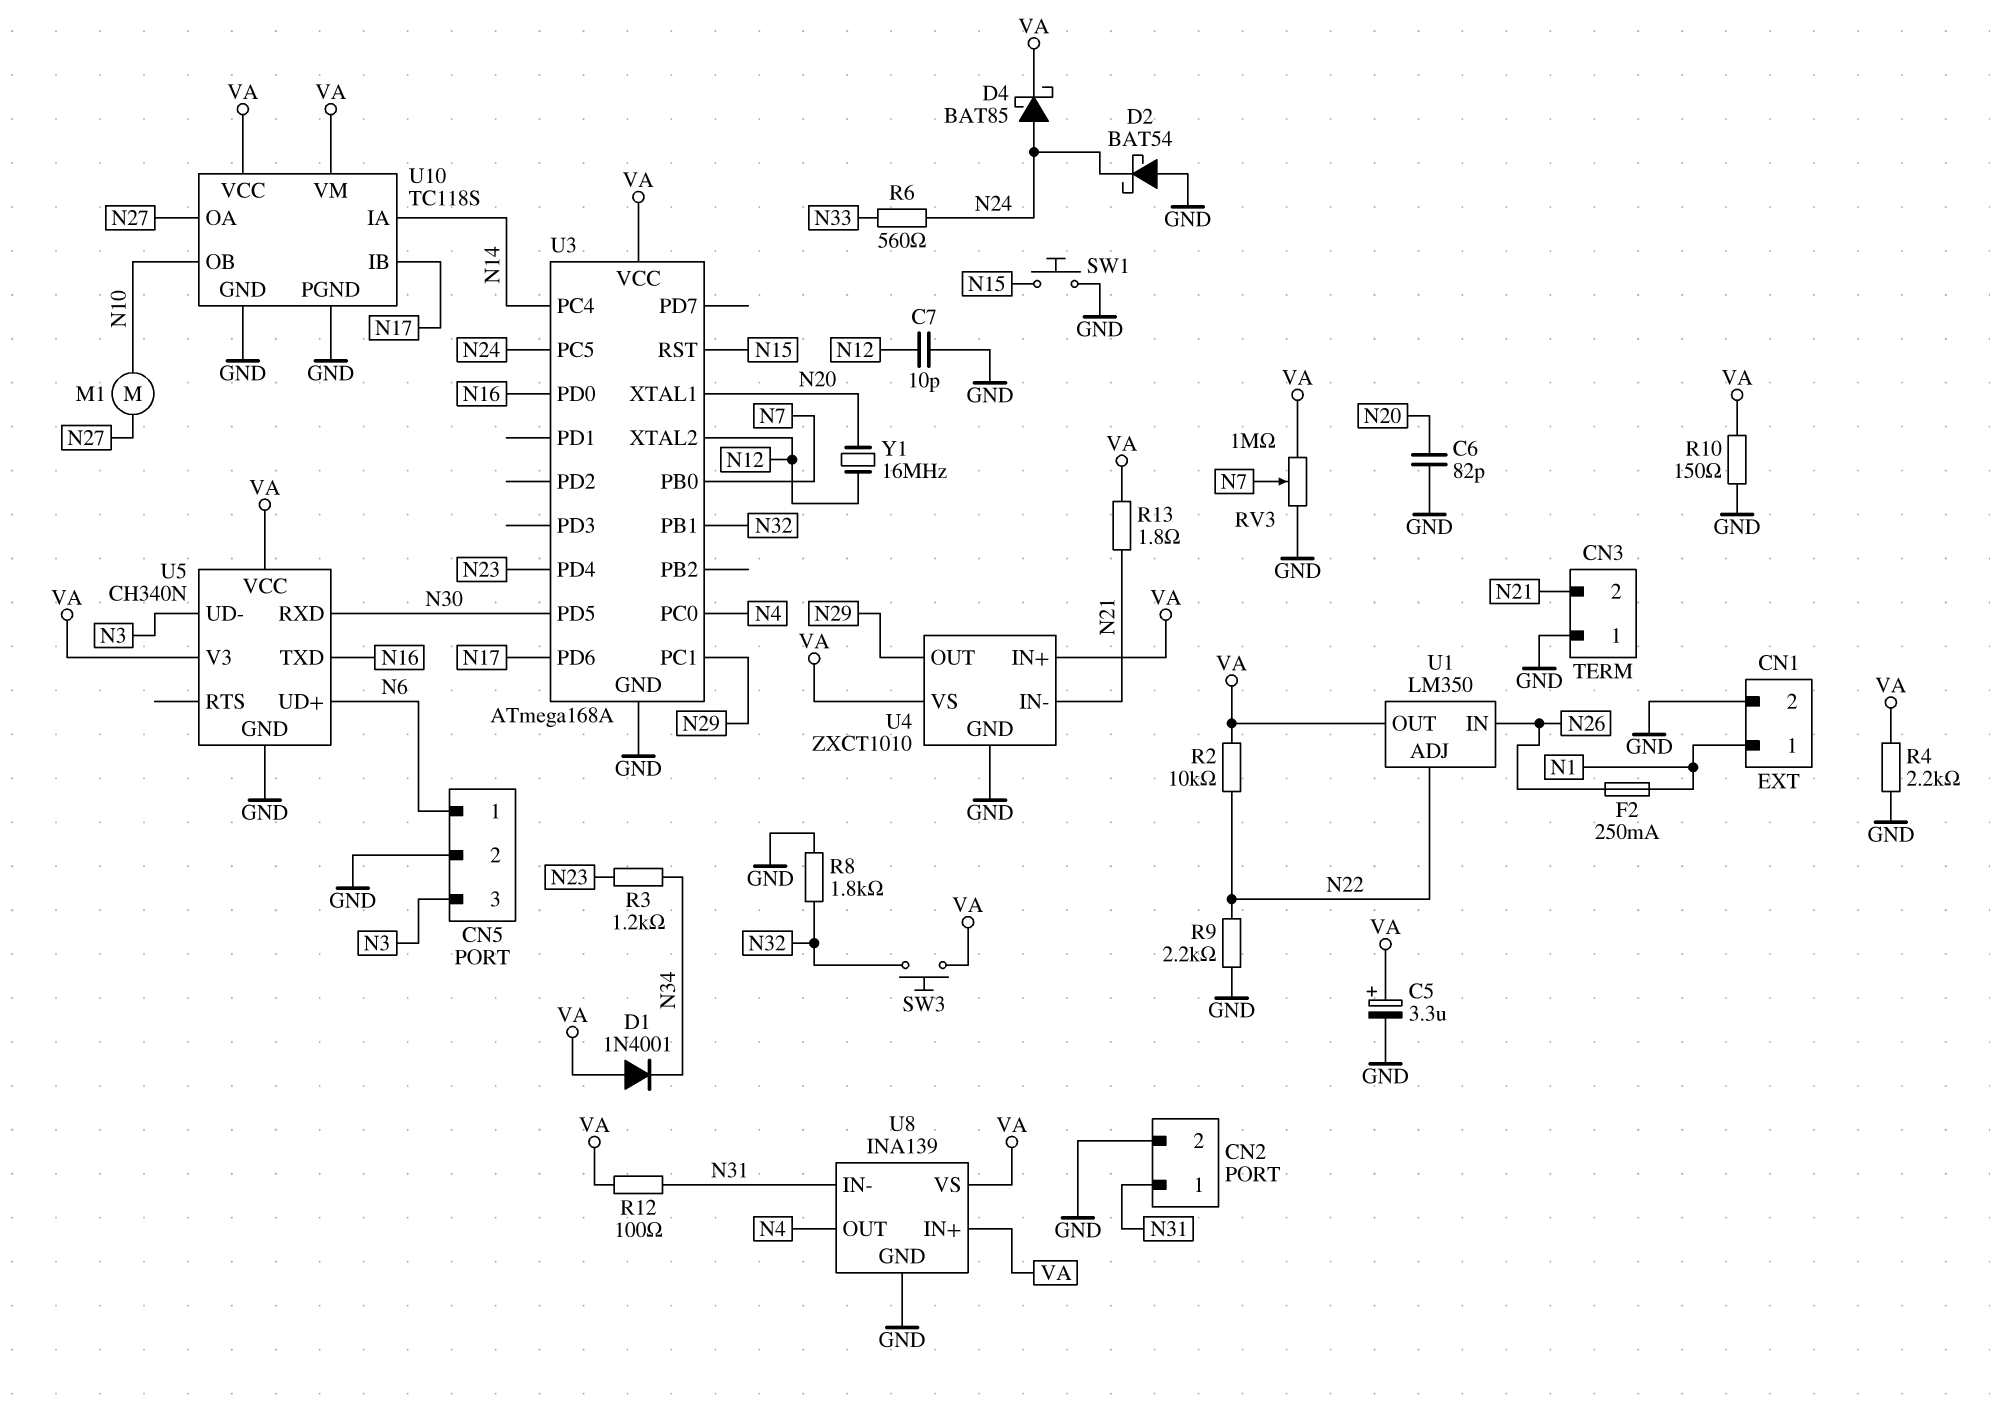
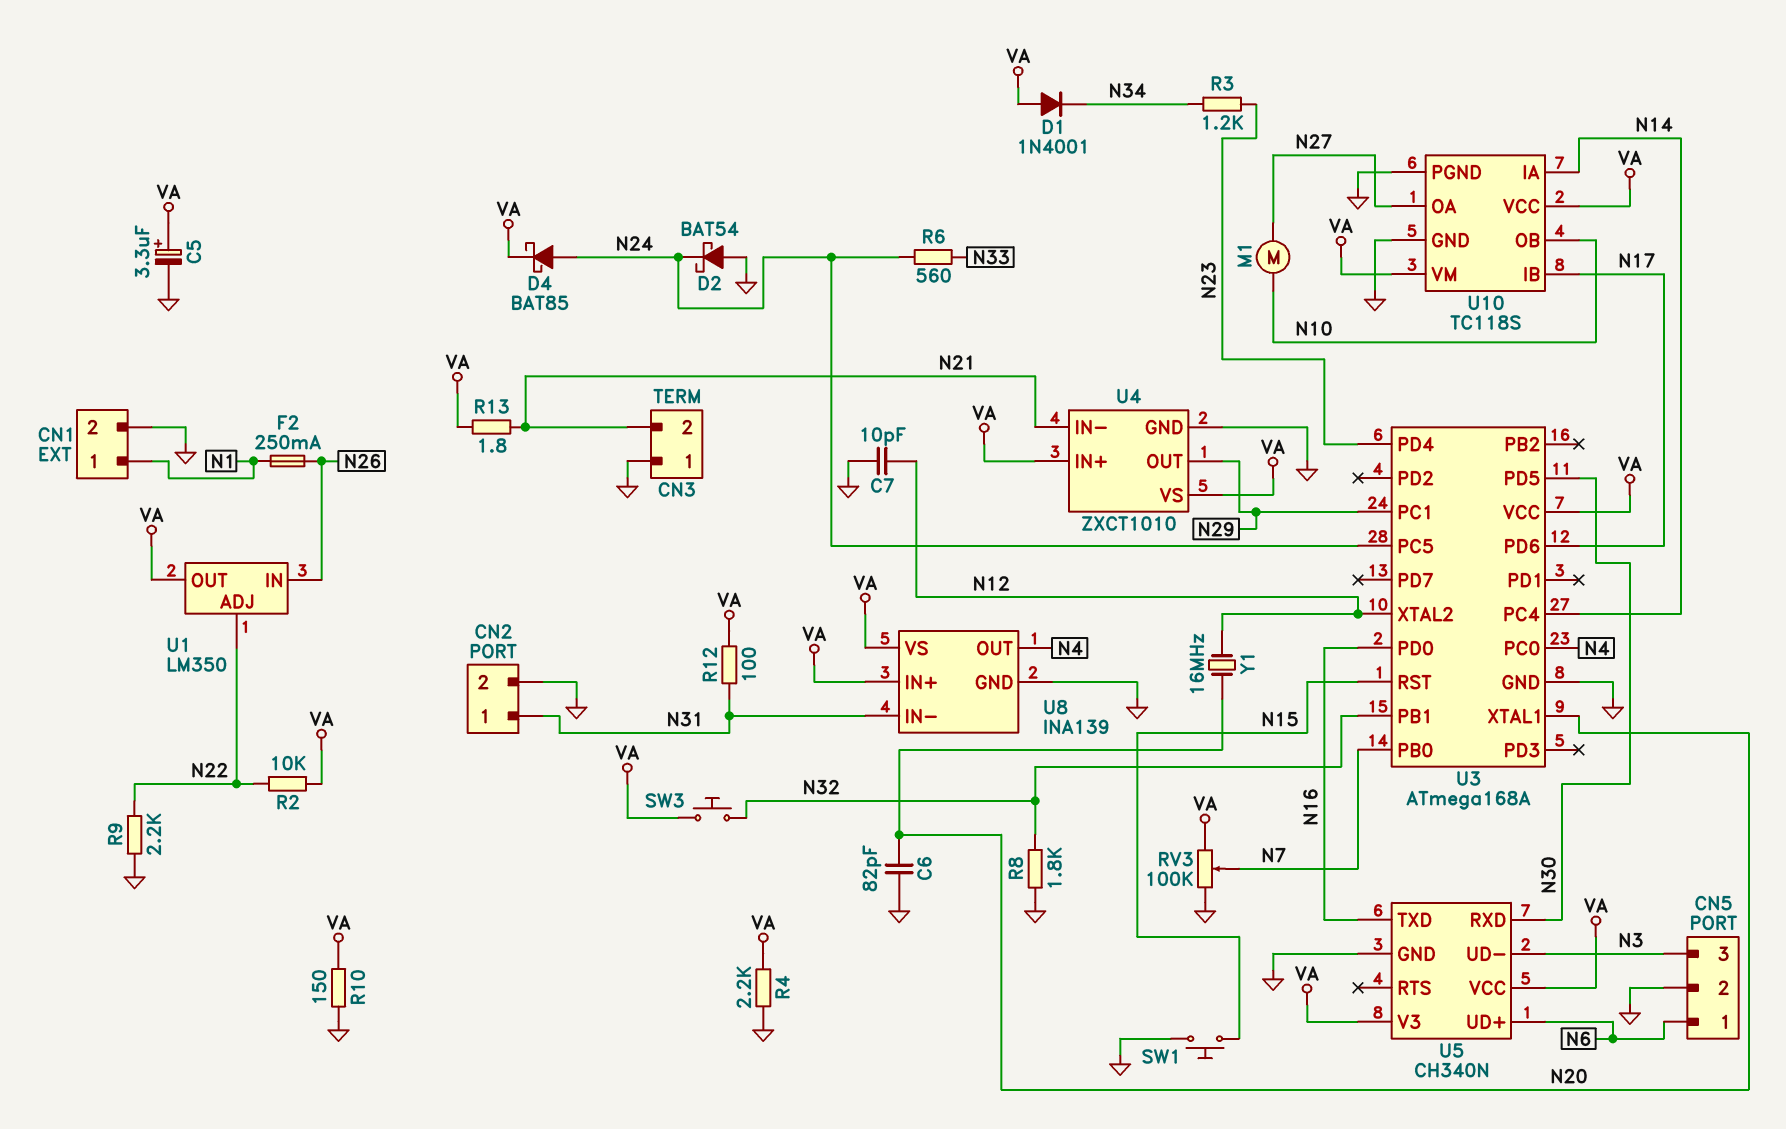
RV3: 1M (GND, VA, wiper N7) -> 100k (GND, VA, wiper N7)

